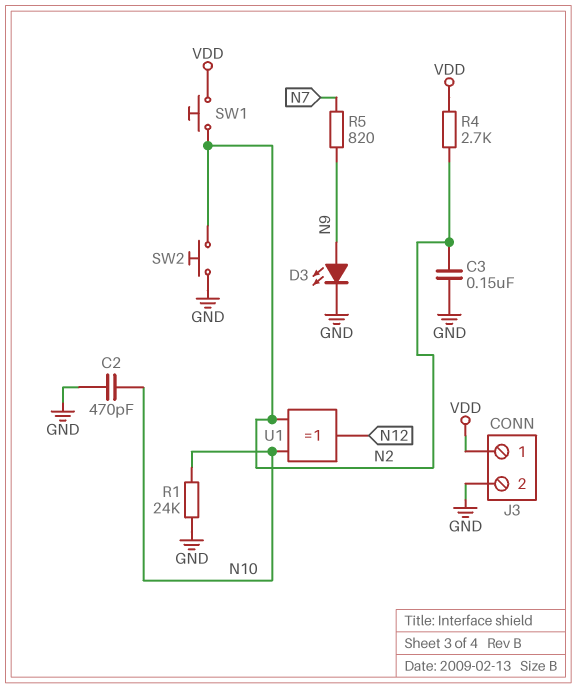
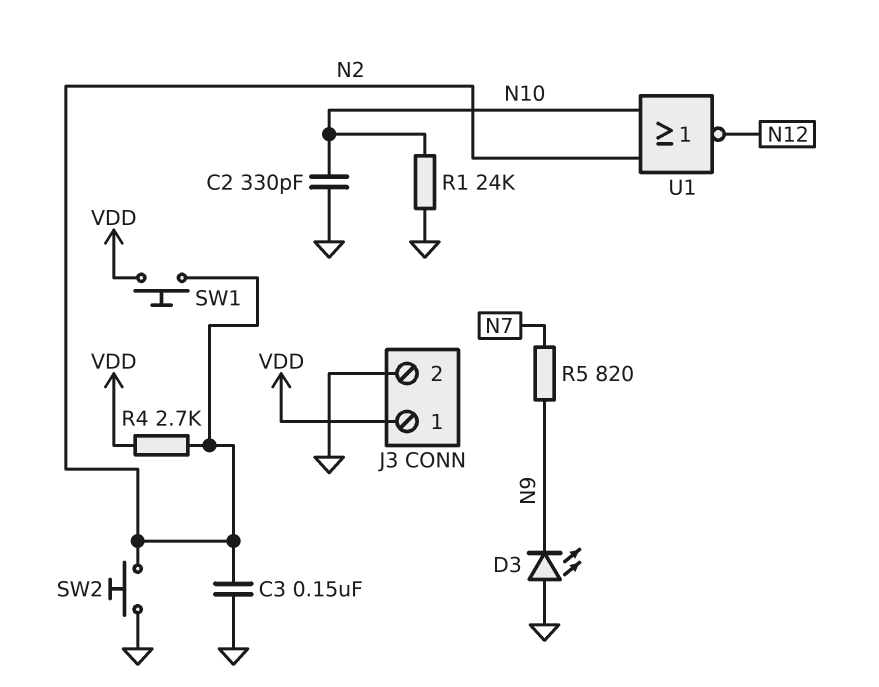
C2: 470pF (GND, N10) -> 330pF (GND, N10)
D3: LED (A N9, K GND) -> LED (A GND, K N9)
U1: XOR (in N2, in N10, out N12) -> NOR (in N2, in N10, out N12)

